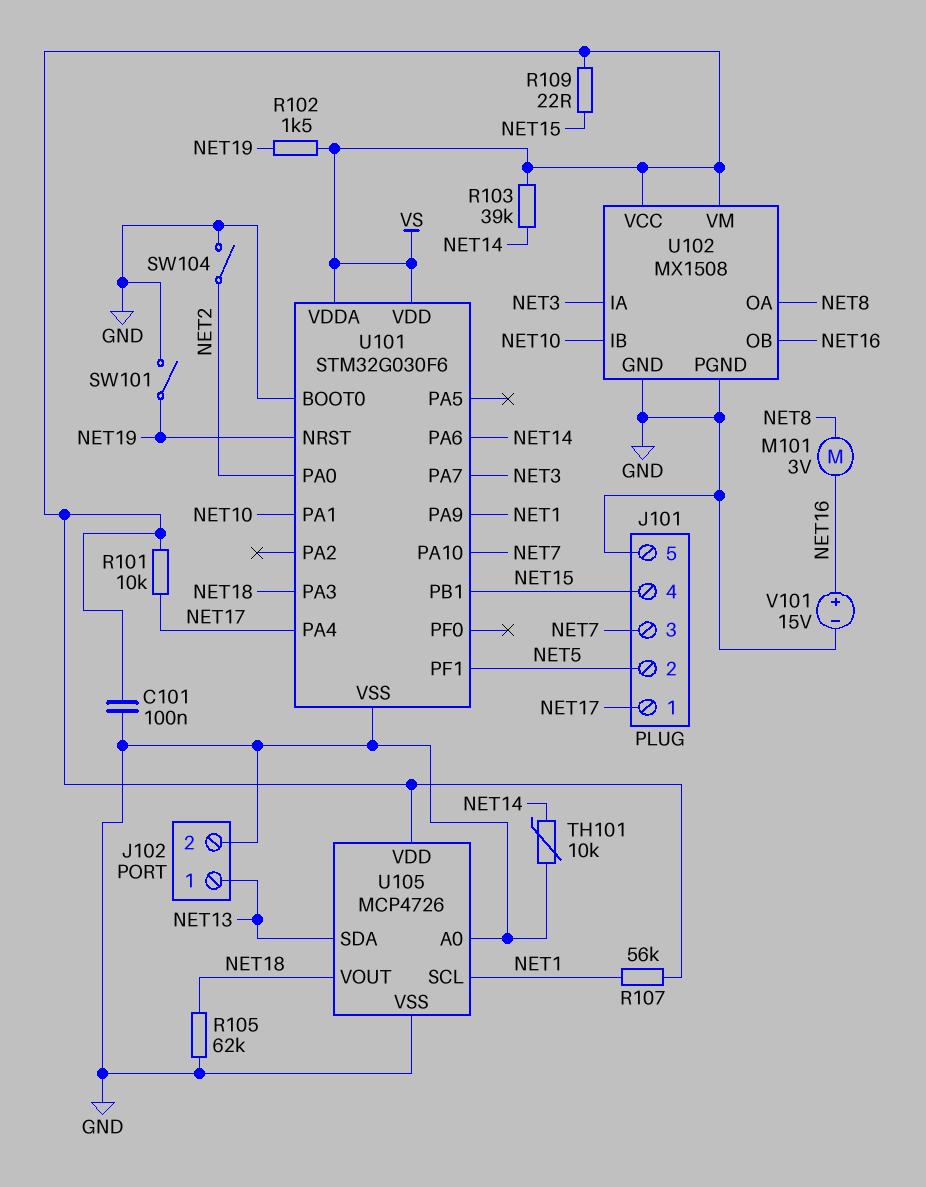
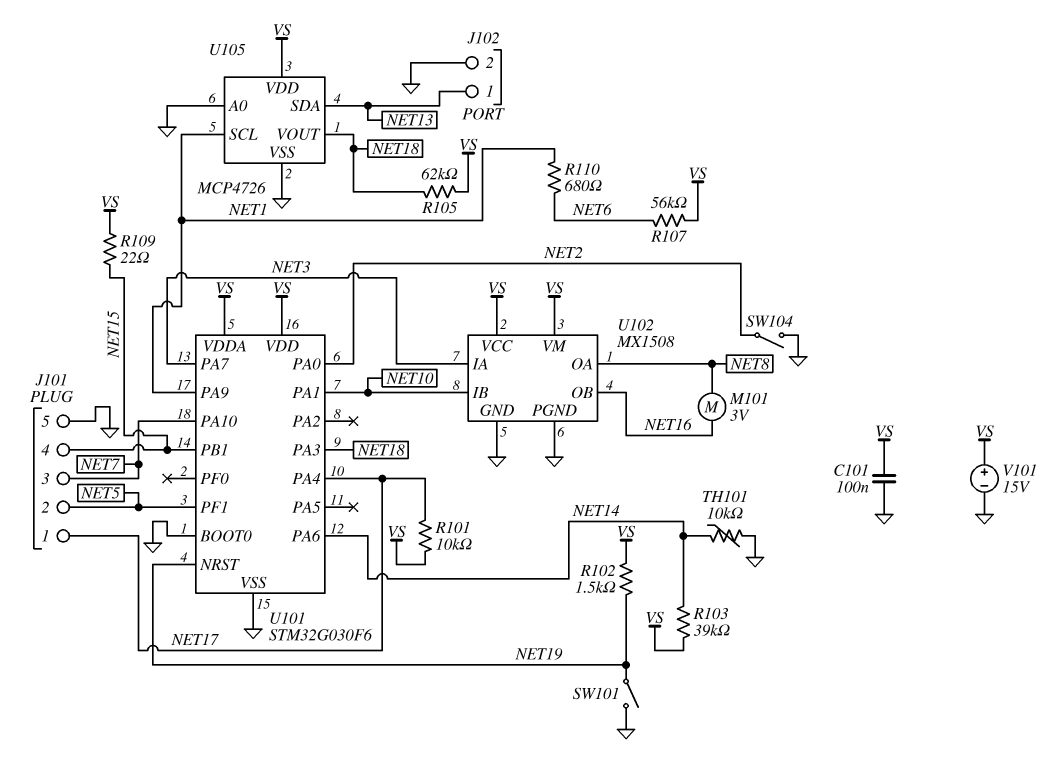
R105: 62k (GND, NET18) -> 62k (NET18, VS)
R107: 56k (NET1, VS) -> 56k (NET6, VS)
R110: none -> 680 (NET1, NET6)
V101: 15V (plus NET16, minus GND) -> 15V (plus VS, minus GND)

